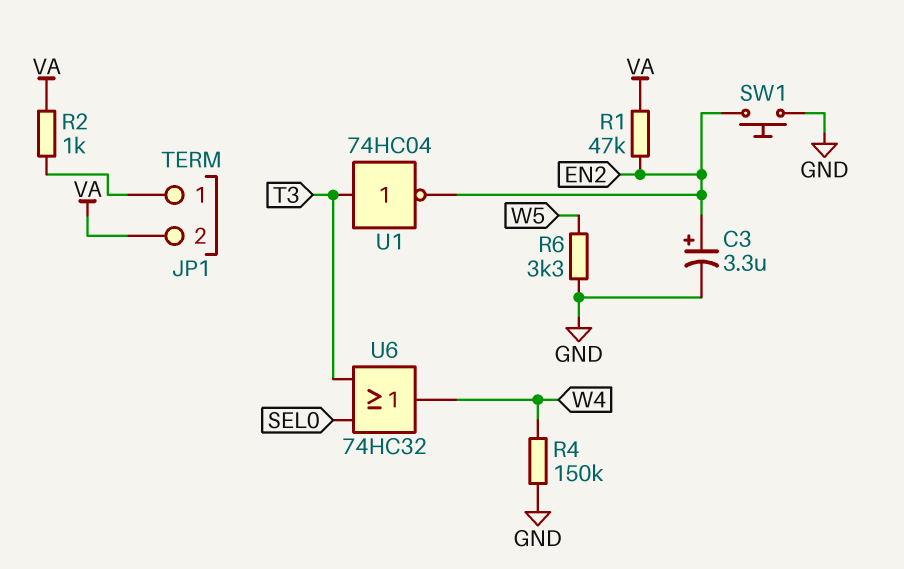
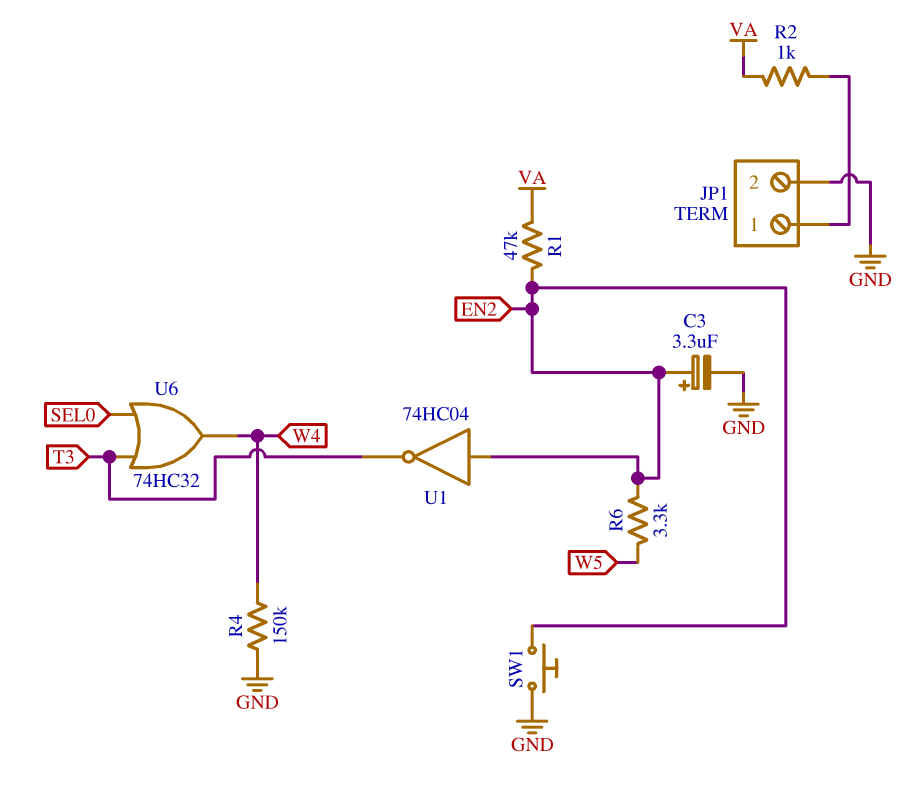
JP1 pin 2: VA -> GND
R6: 3.3k (GND, W5) -> 3.3k (EN2, W5)
U1: NOT 74HC04 (in T3, out EN2) -> NOT 74HC04 (in EN2, out T3)

